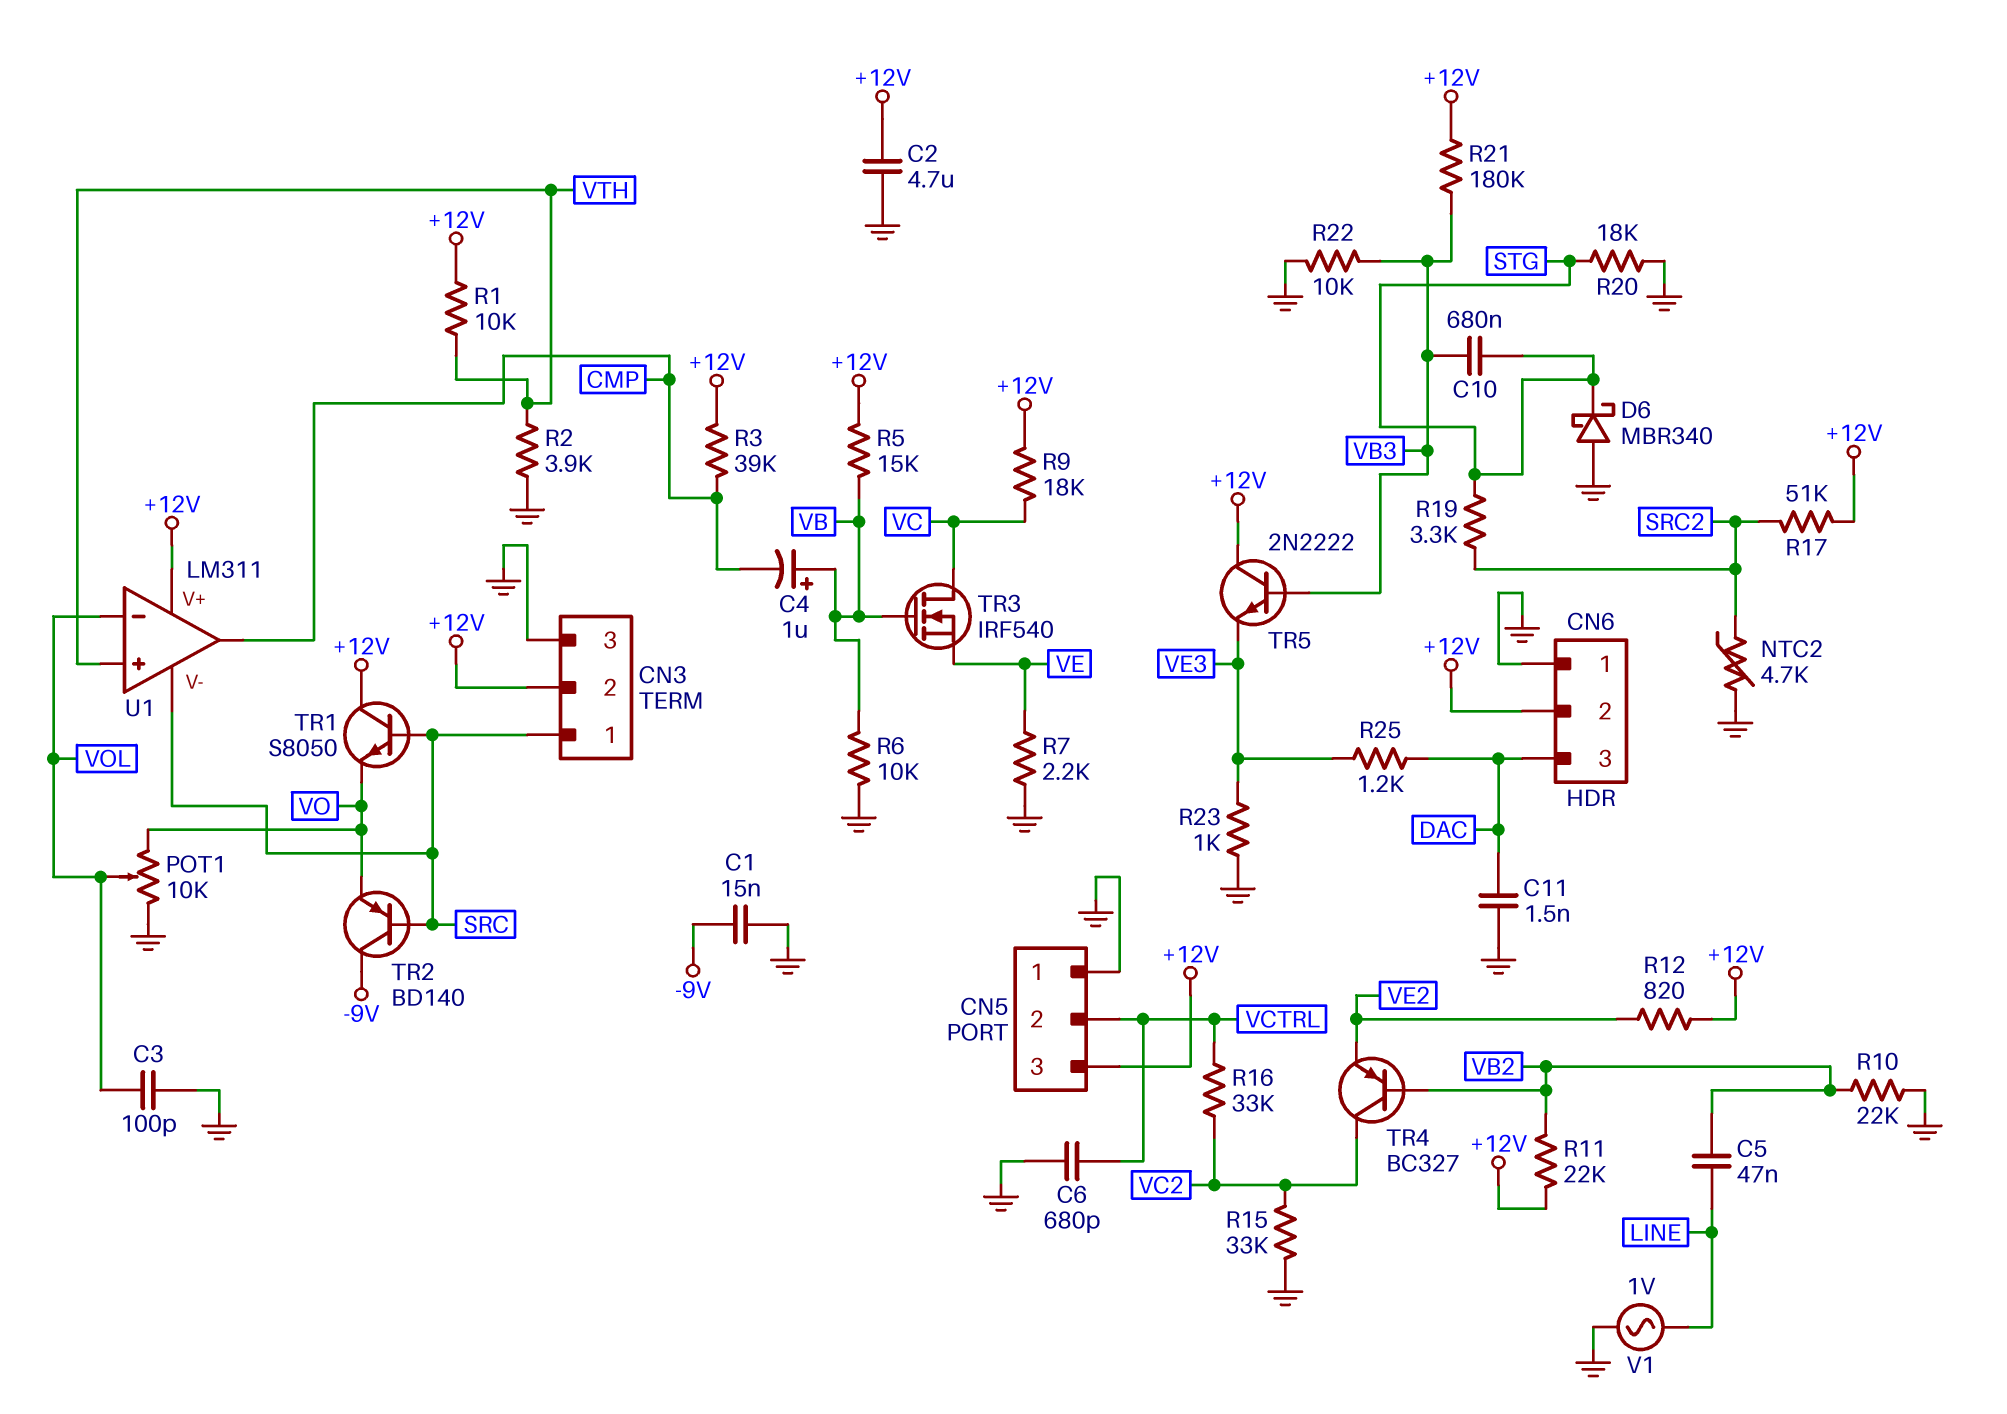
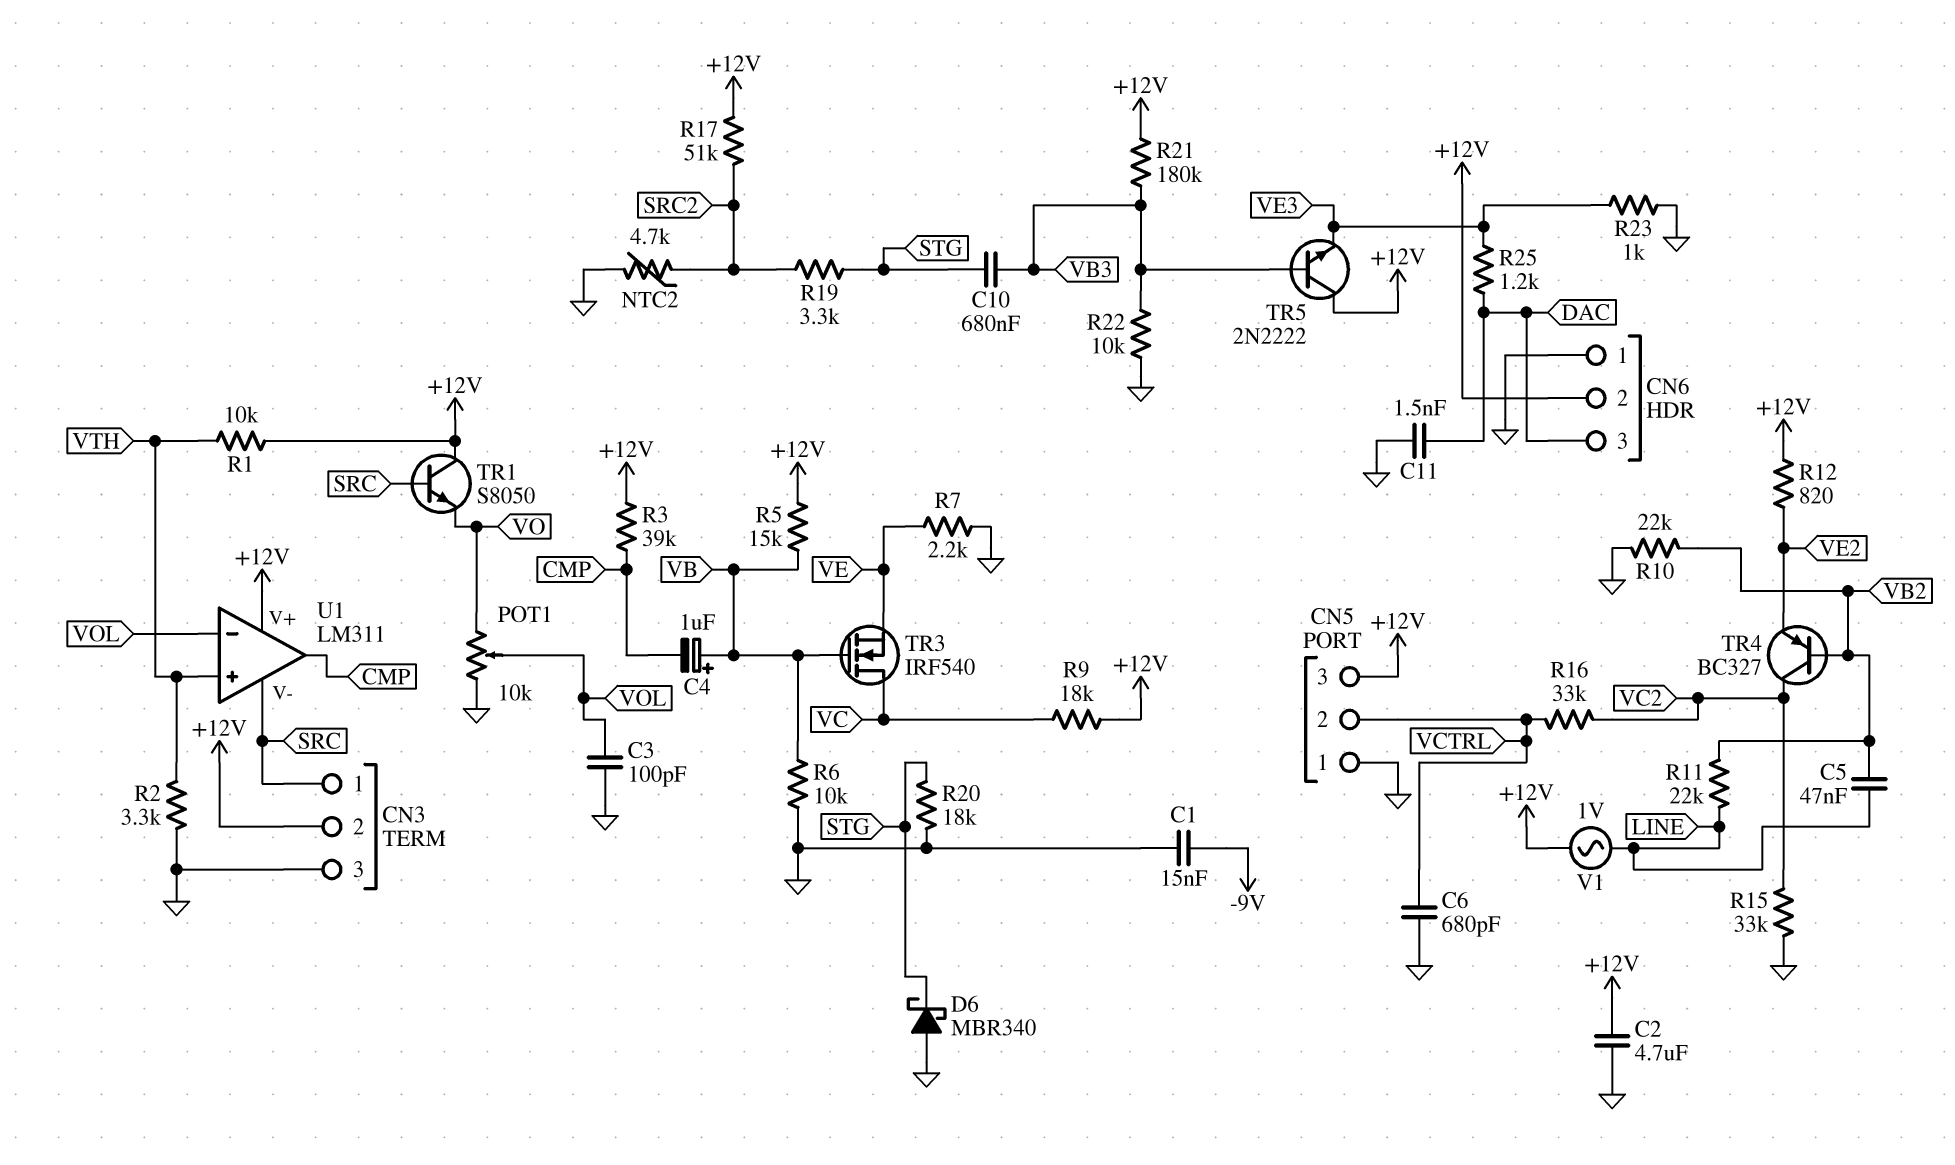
R2: 3.9k (GND, VTH) -> 3.3k (GND, VTH)
R11: 22k (+12V, VB2) -> 22k (LINE, VB2)
TR2: PNP BD140 (B SRC, C -9V, E VO) -> none
V1: AC 1V (GND, LINE) -> AC 1V (+12V, LINE)

